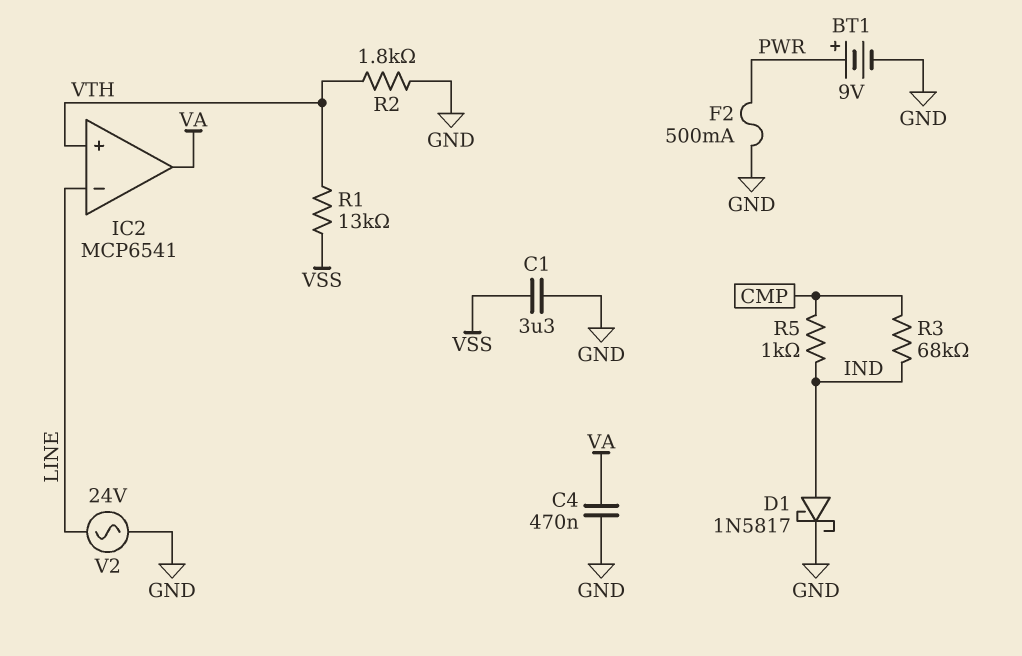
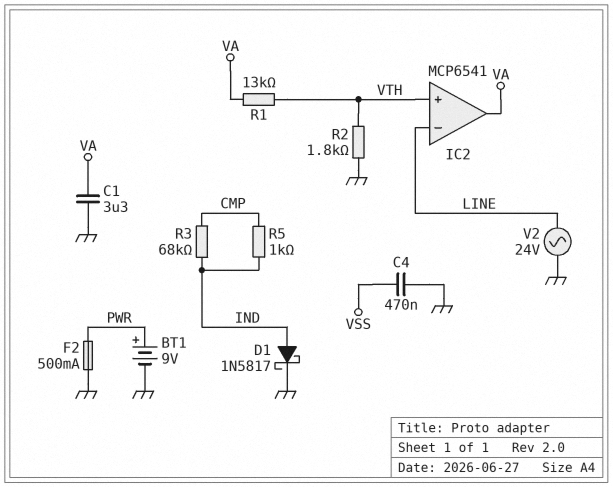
C1: 3.3uF (GND, VSS) -> 3.3uF (GND, VA)
C4: 470nF (GND, VA) -> 470nF (GND, VSS)
R1: 13k (VSS, VTH) -> 13k (VA, VTH)

